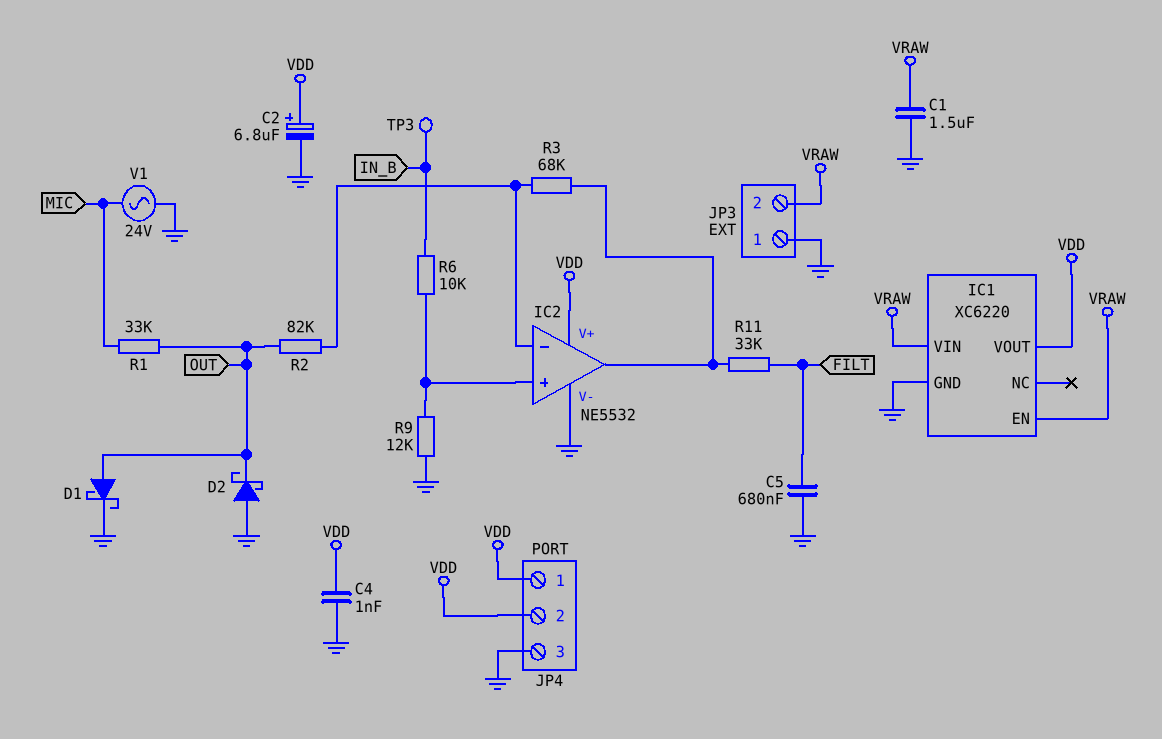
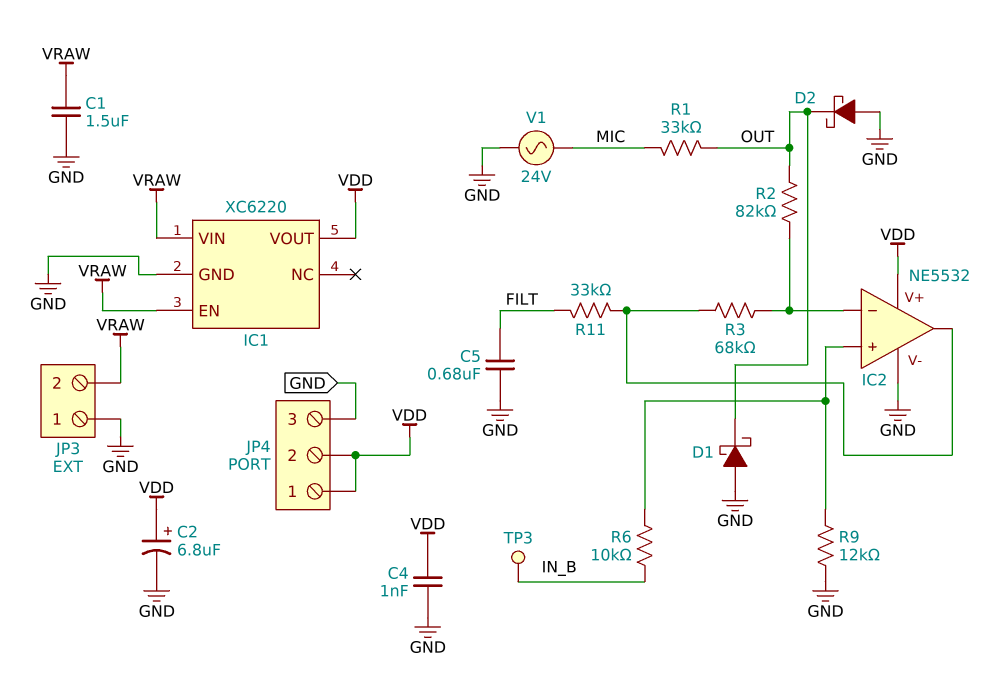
D1: schottky (A OUT, K GND) -> schottky (A GND, K OUT)

